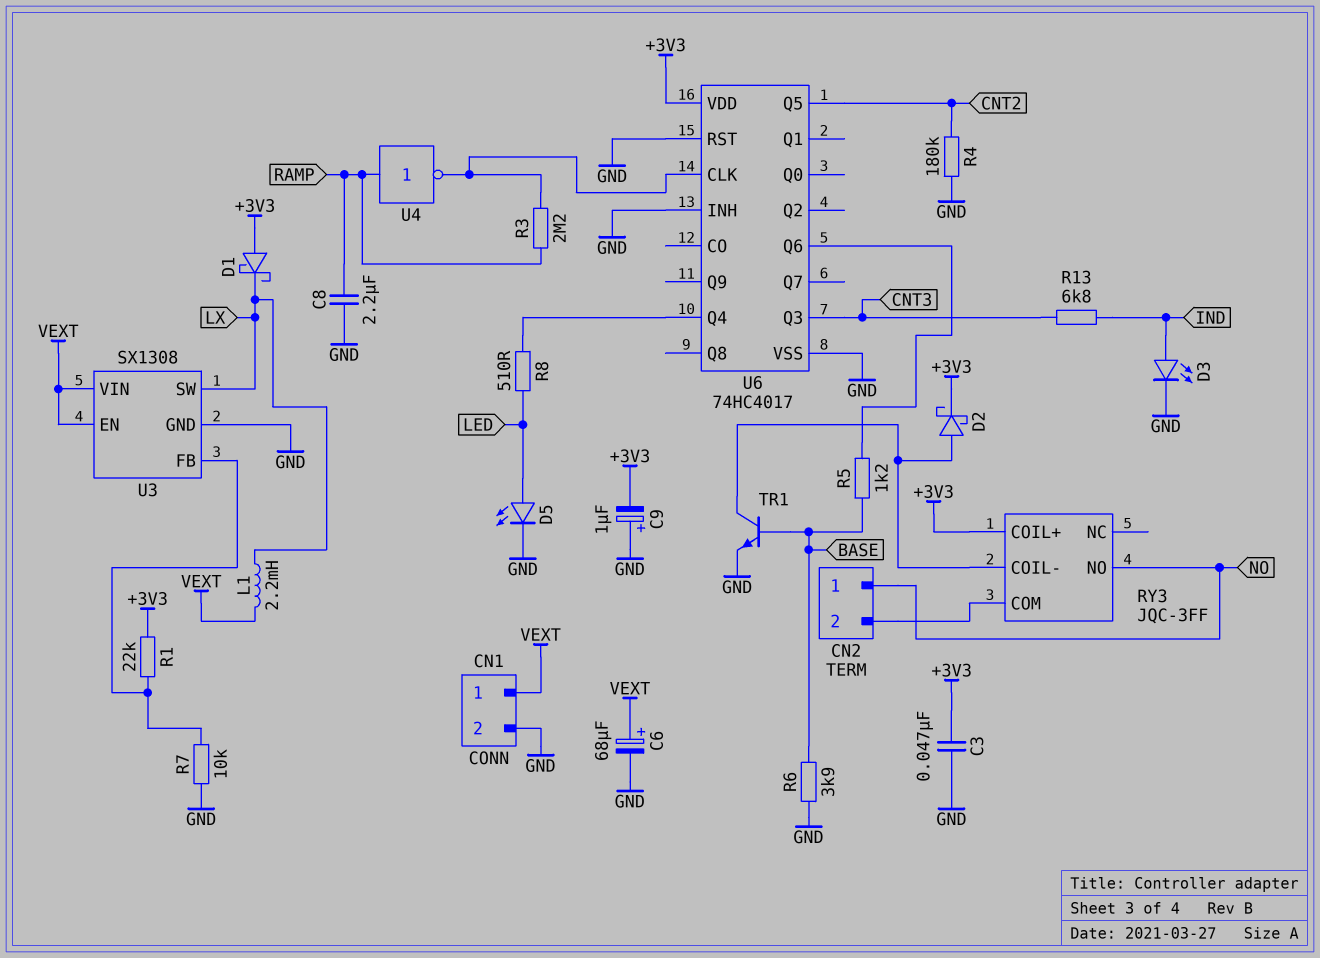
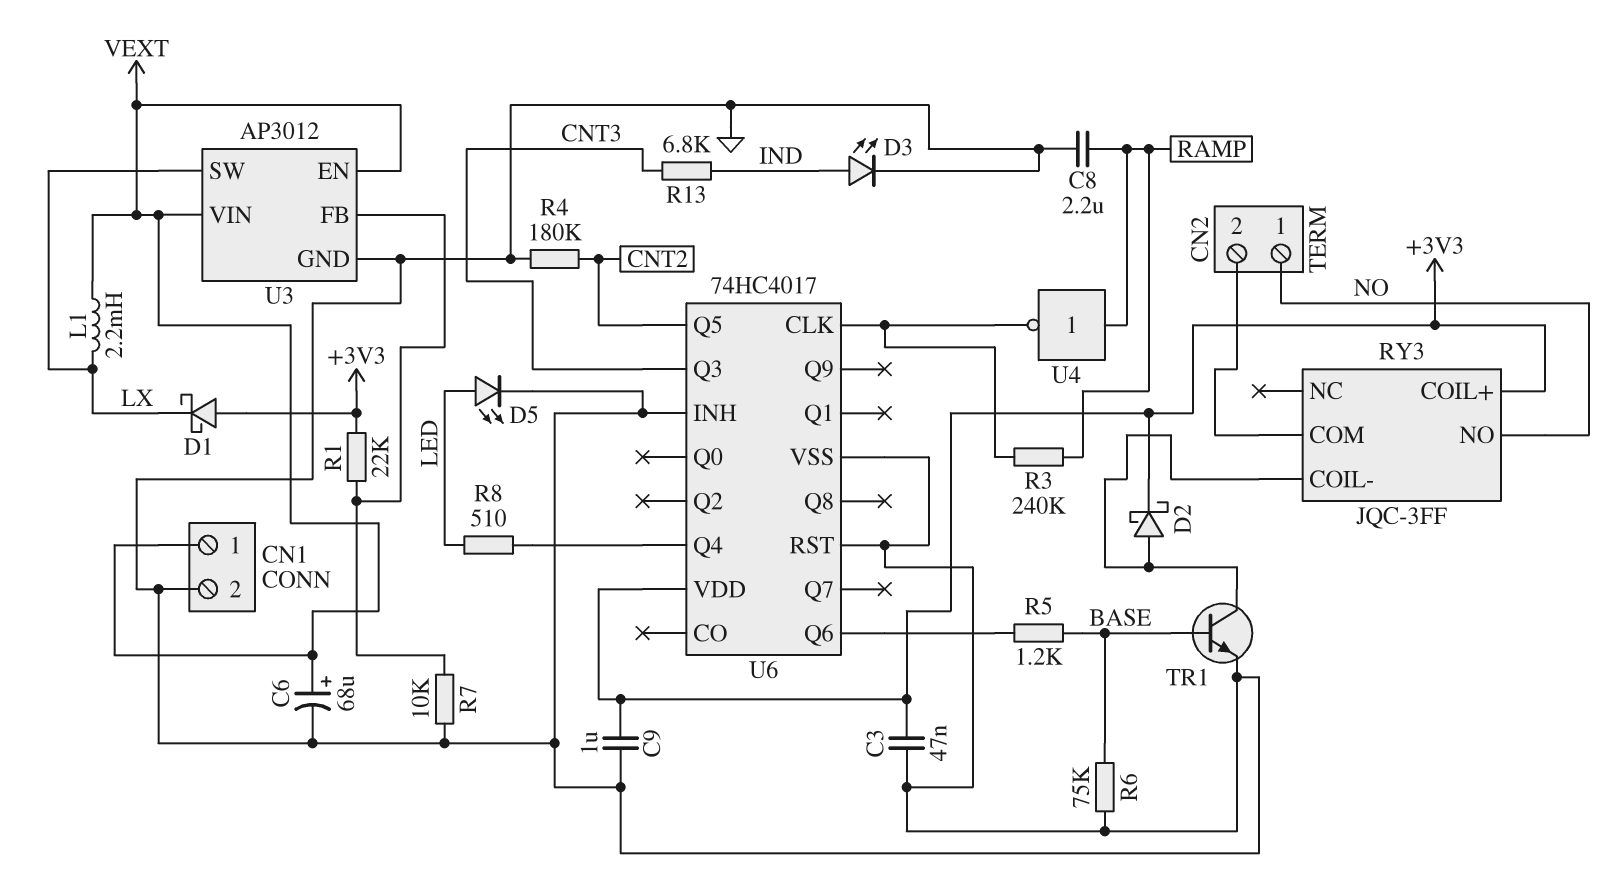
C9: 1uF (plus GND, minus +3V3) -> 1uF (+3V3, GND)
R3: 2.2M (RAMP, U6/CLK) -> 240k (RAMP, U6/CLK)
R6: 3.9k (BASE, GND) -> 75k (BASE, GND)
U3: SX1308 -> AP3012

